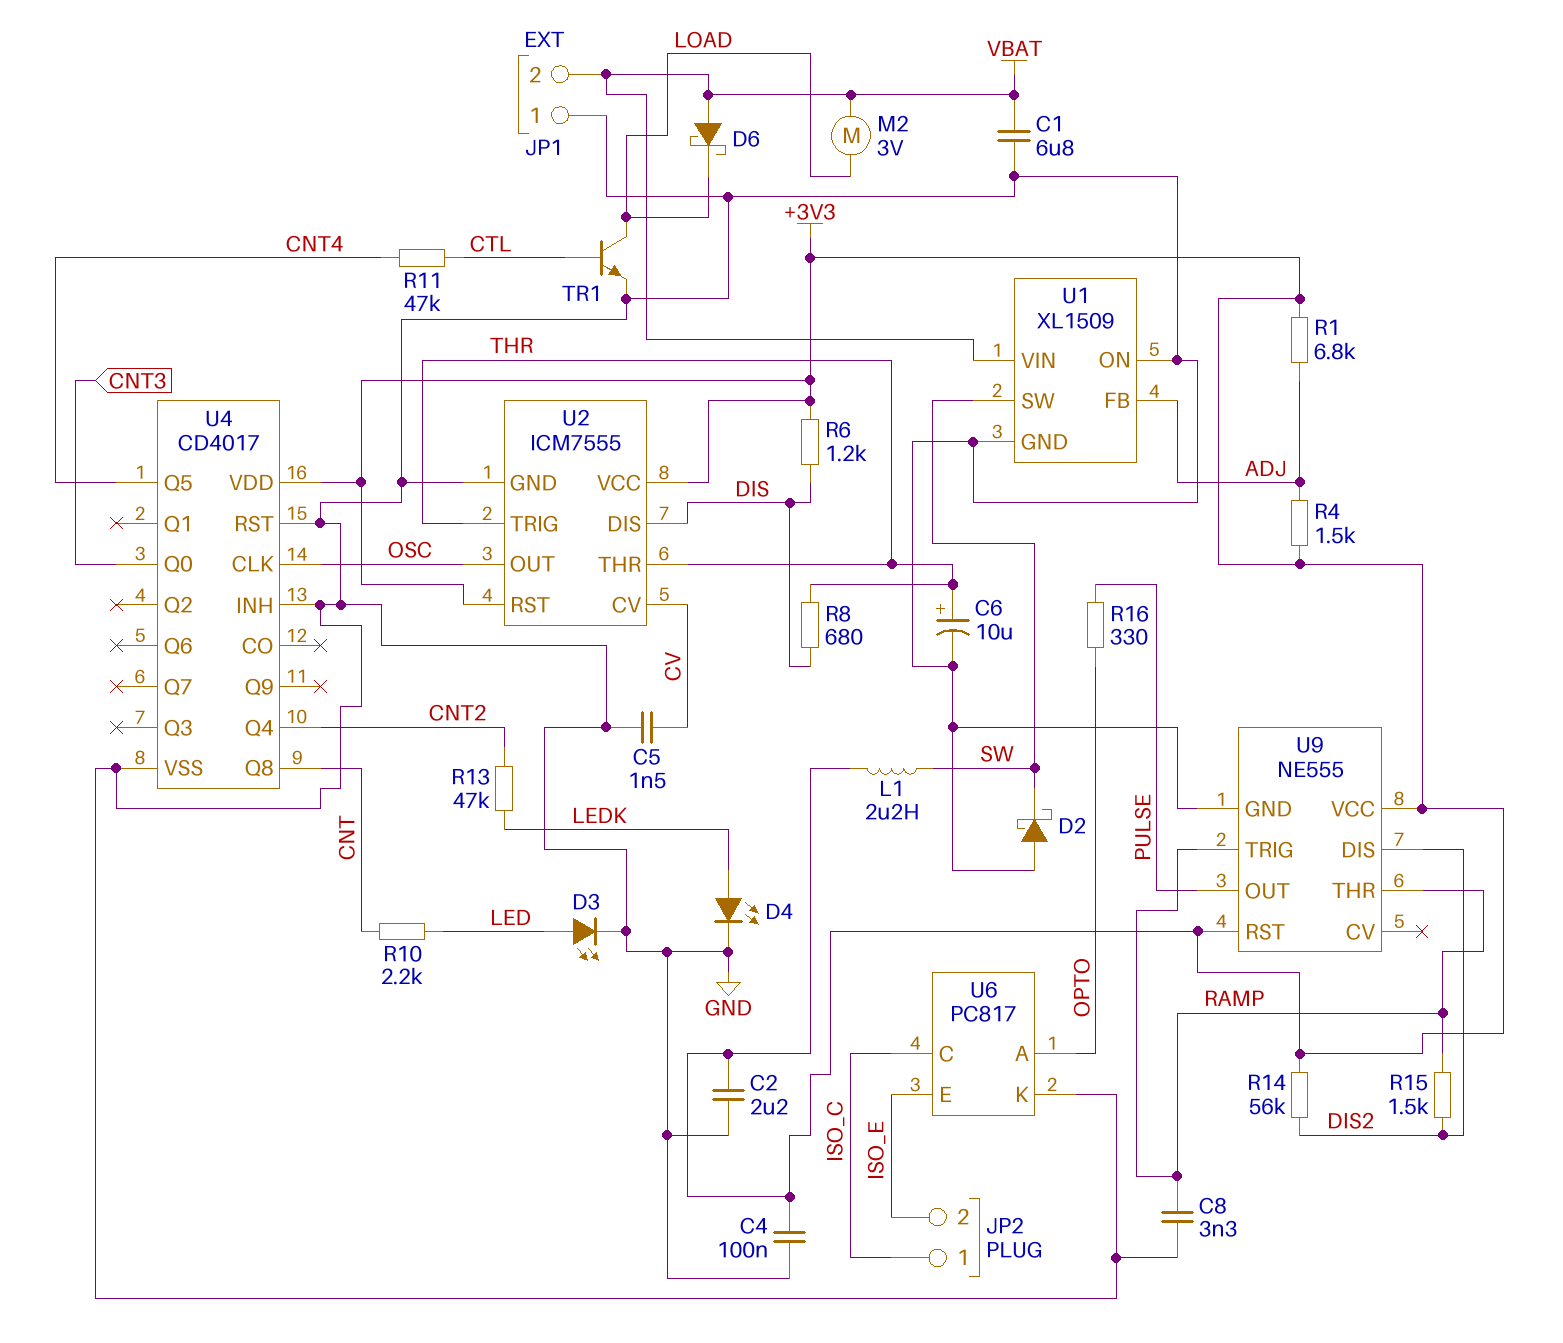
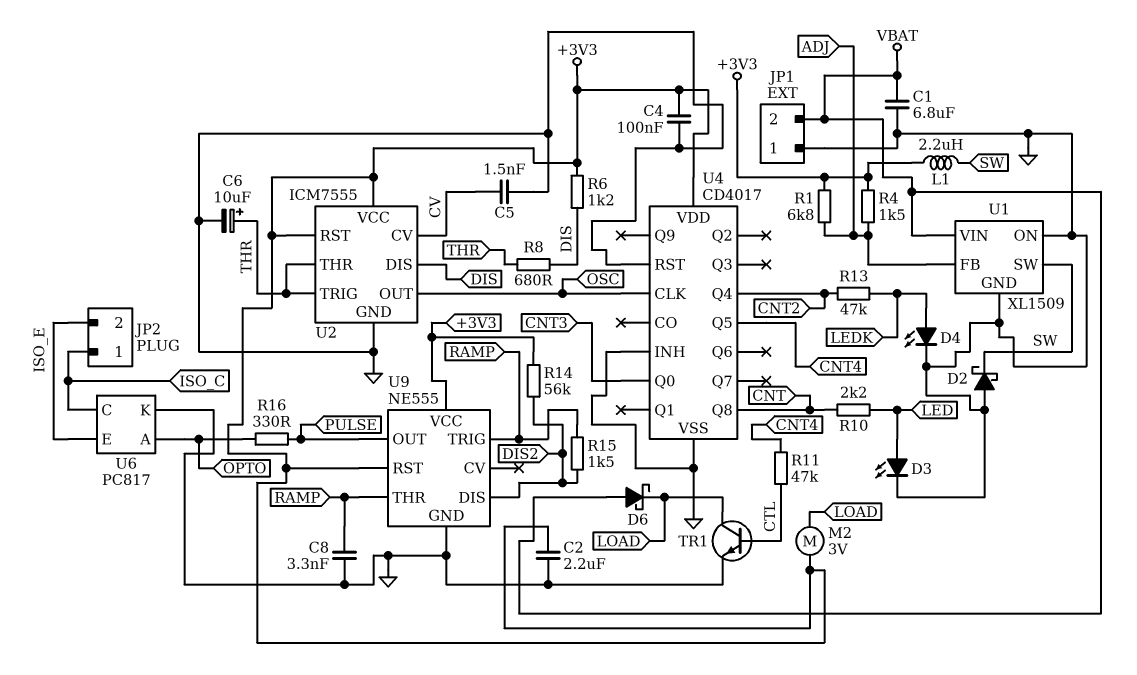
M2: motor 3V (LOAD, VBAT) -> motor 3V (+3V3, LOAD)

